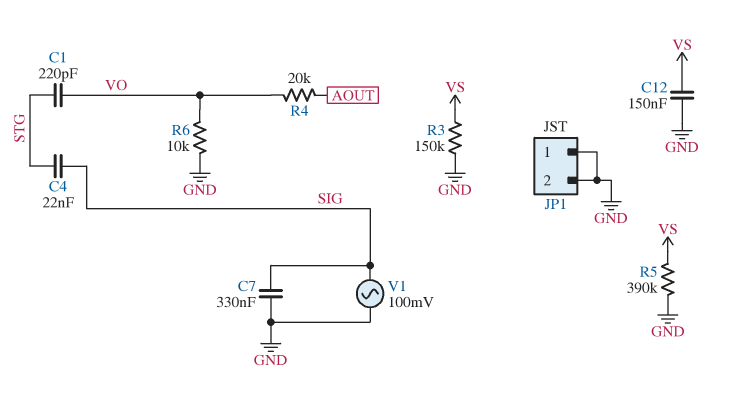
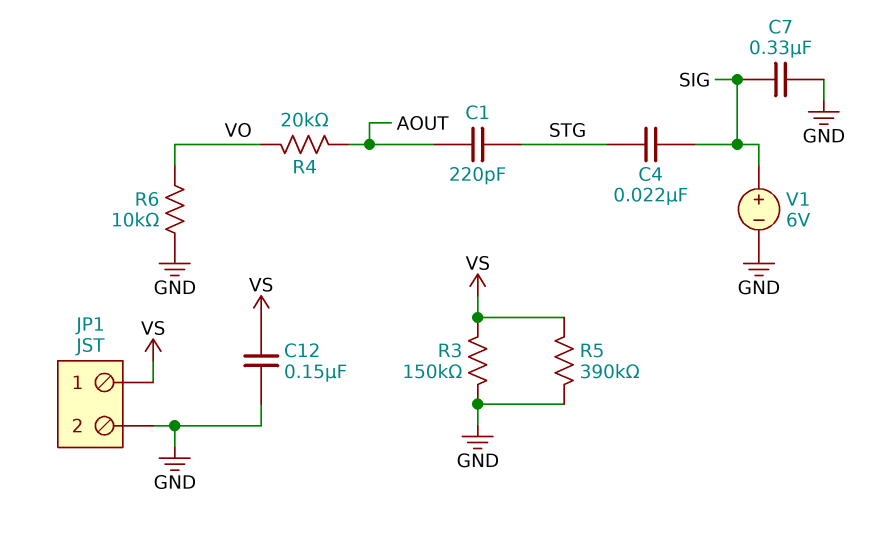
C1: 220pF (STG, VO) -> 220pF (AOUT, STG)
JP1 pin 1: GND -> VS
V1: AC 100mV (GND, SIG) -> 6V (plus SIG, minus GND)

